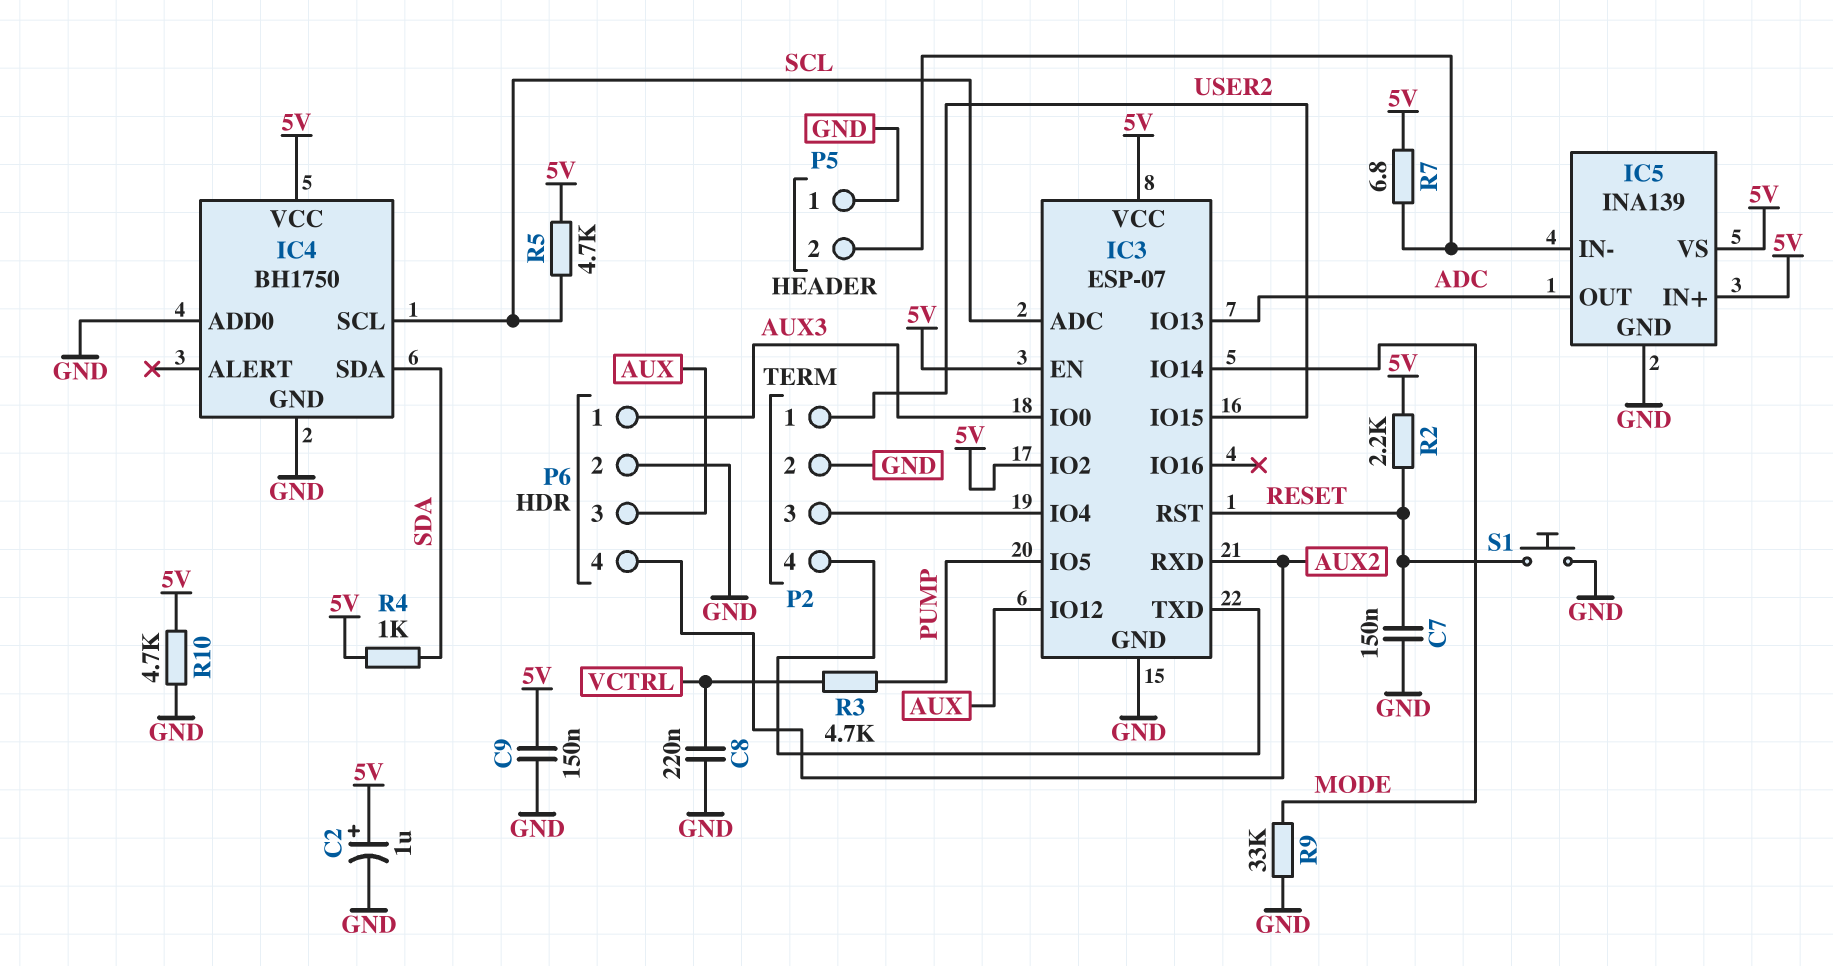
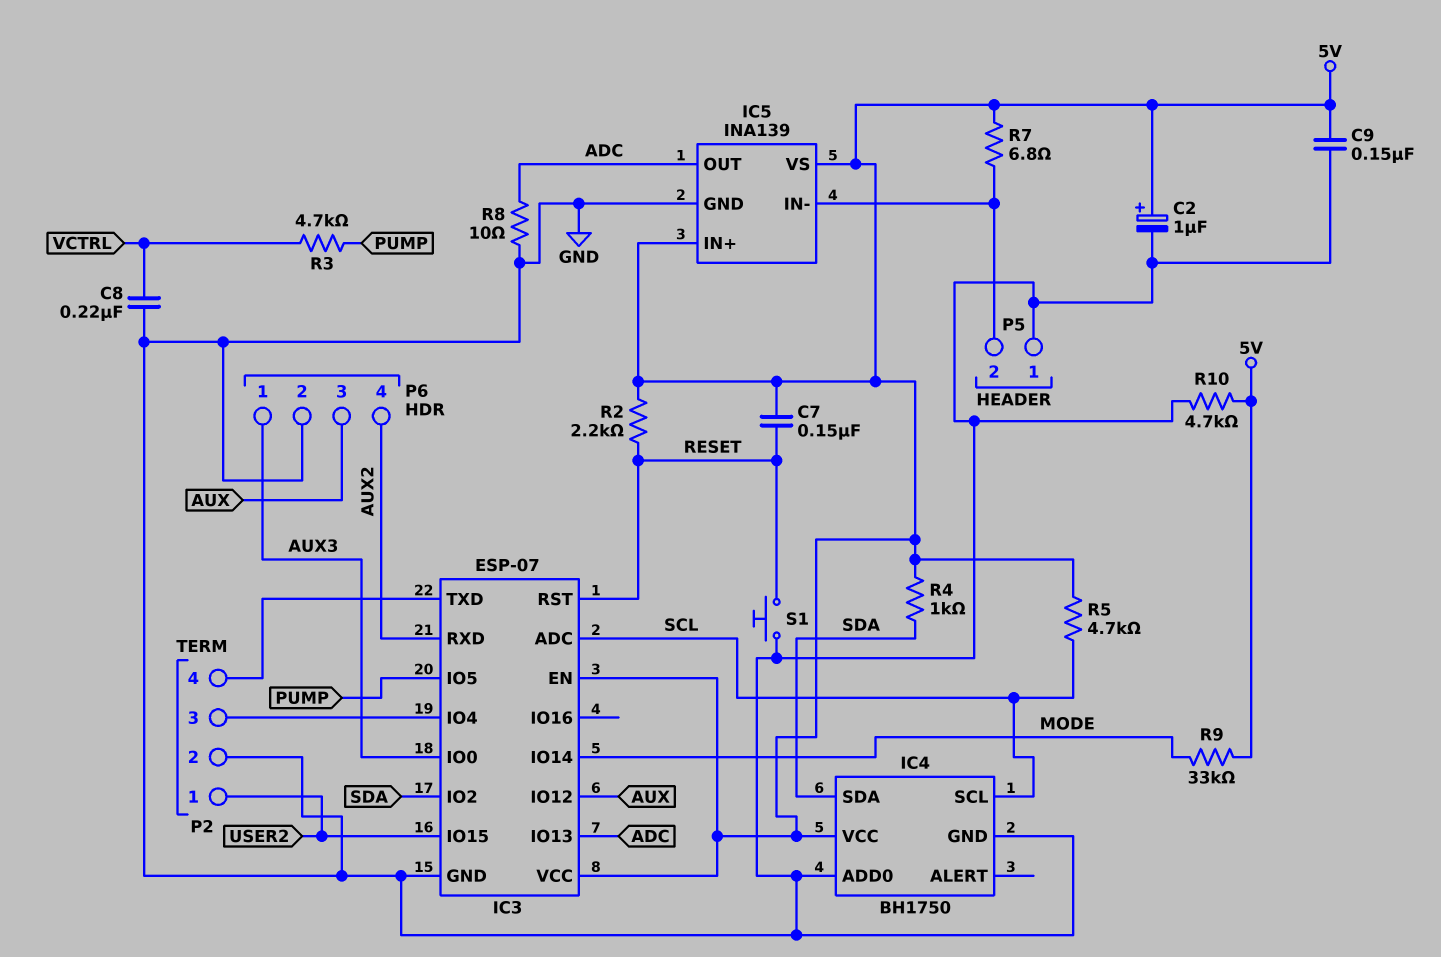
C7: 150nF (GND, RESET) -> 150nF (5V, RESET)
IC3 pin IO2: 5V -> SDA
R8: none -> 10 (ADC, GND)
R9: 33k (GND, MODE) -> 33k (5V, MODE)

